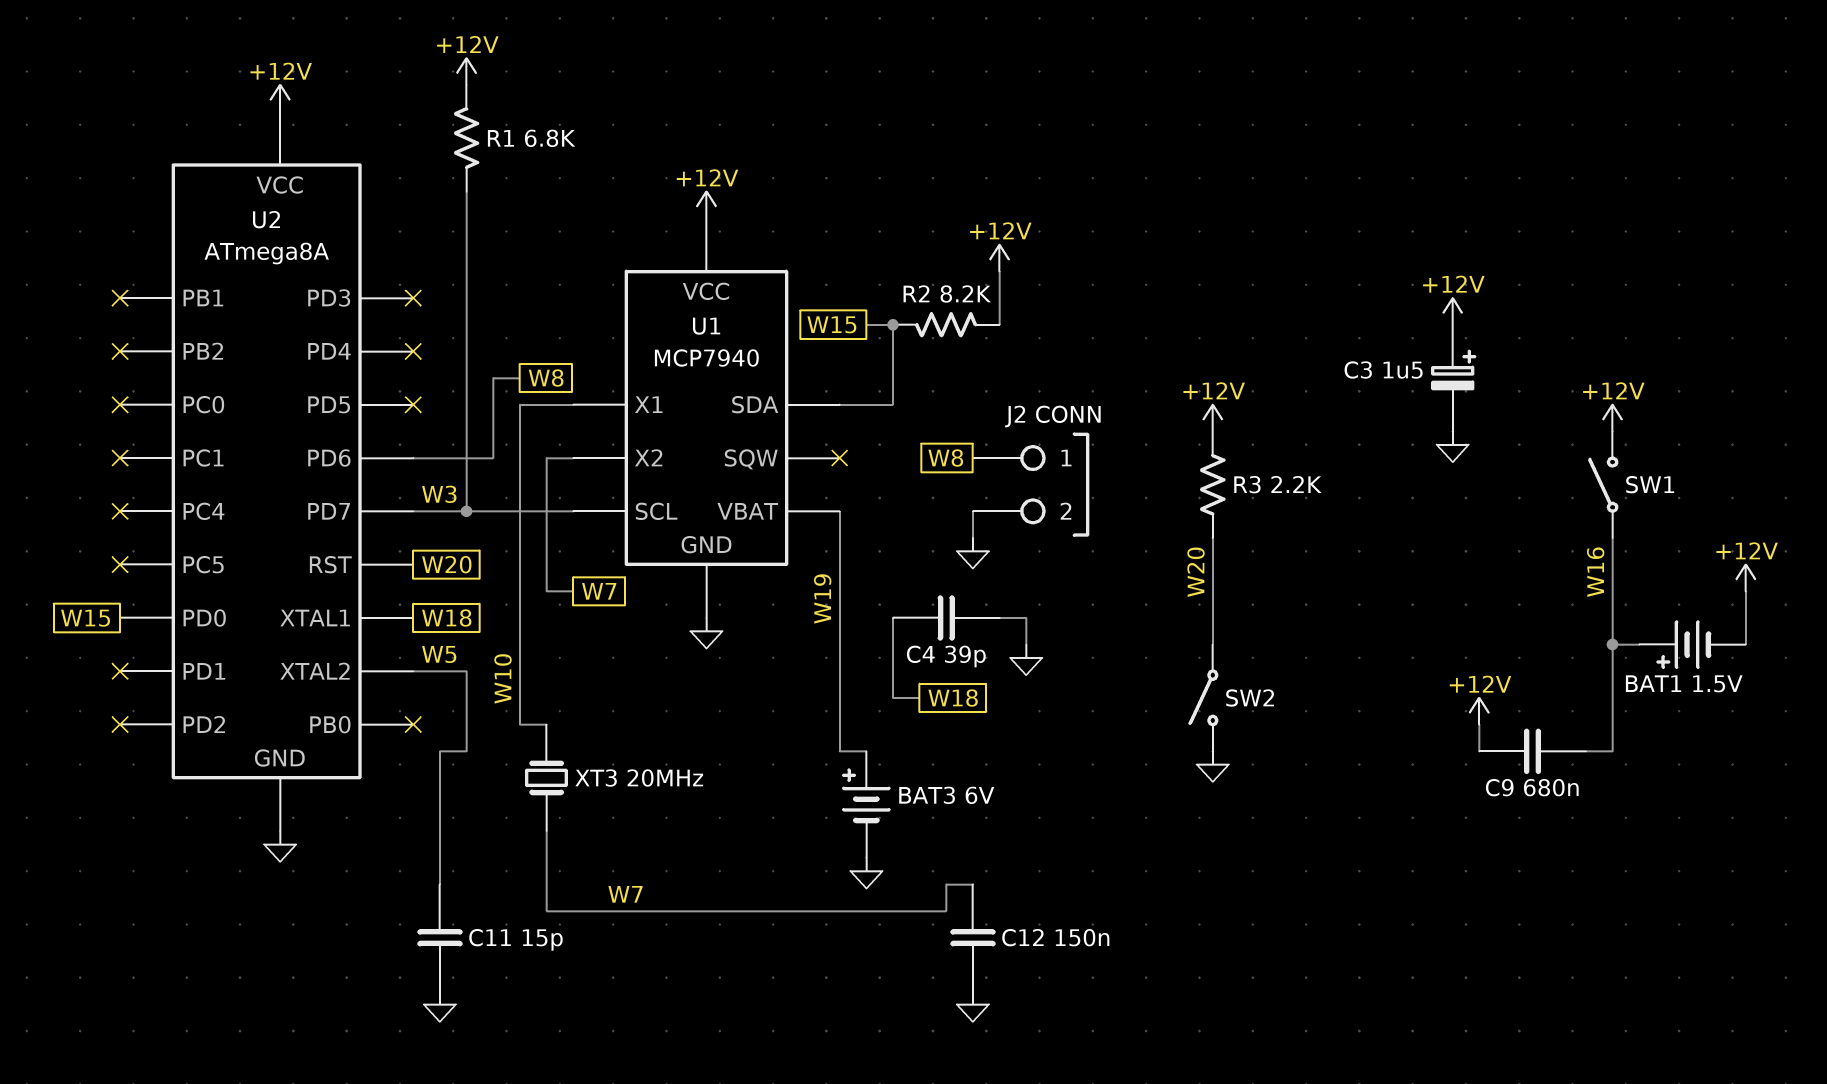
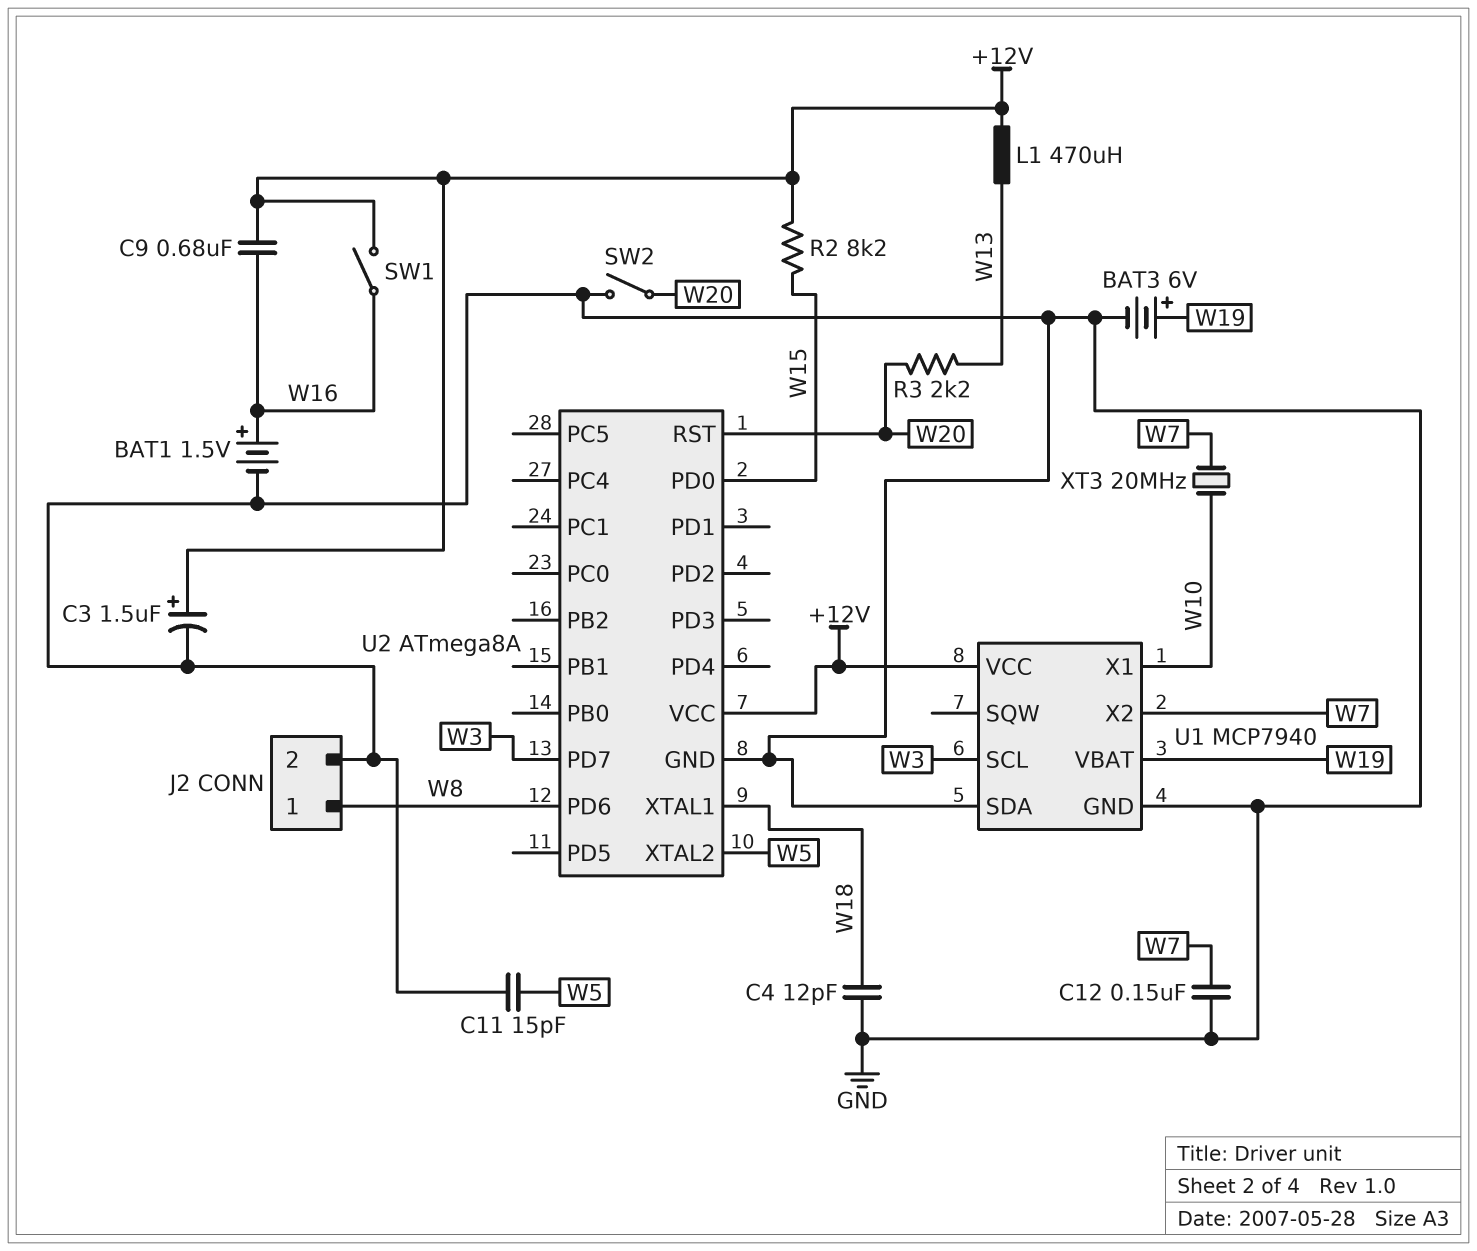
BAT1: 1.5V (plus W16, minus +12V) -> 1.5V (plus W16, minus GND)
C4: 39pF (GND, W18) -> 12pF (GND, W18)
L1: none -> 470uH (+12V, W13)
R1: 6.8k (+12V, W3) -> none
R3: 2.2k (+12V, W20) -> 2.2k (W13, W20)
U1 pin SDA: W15 -> GND

